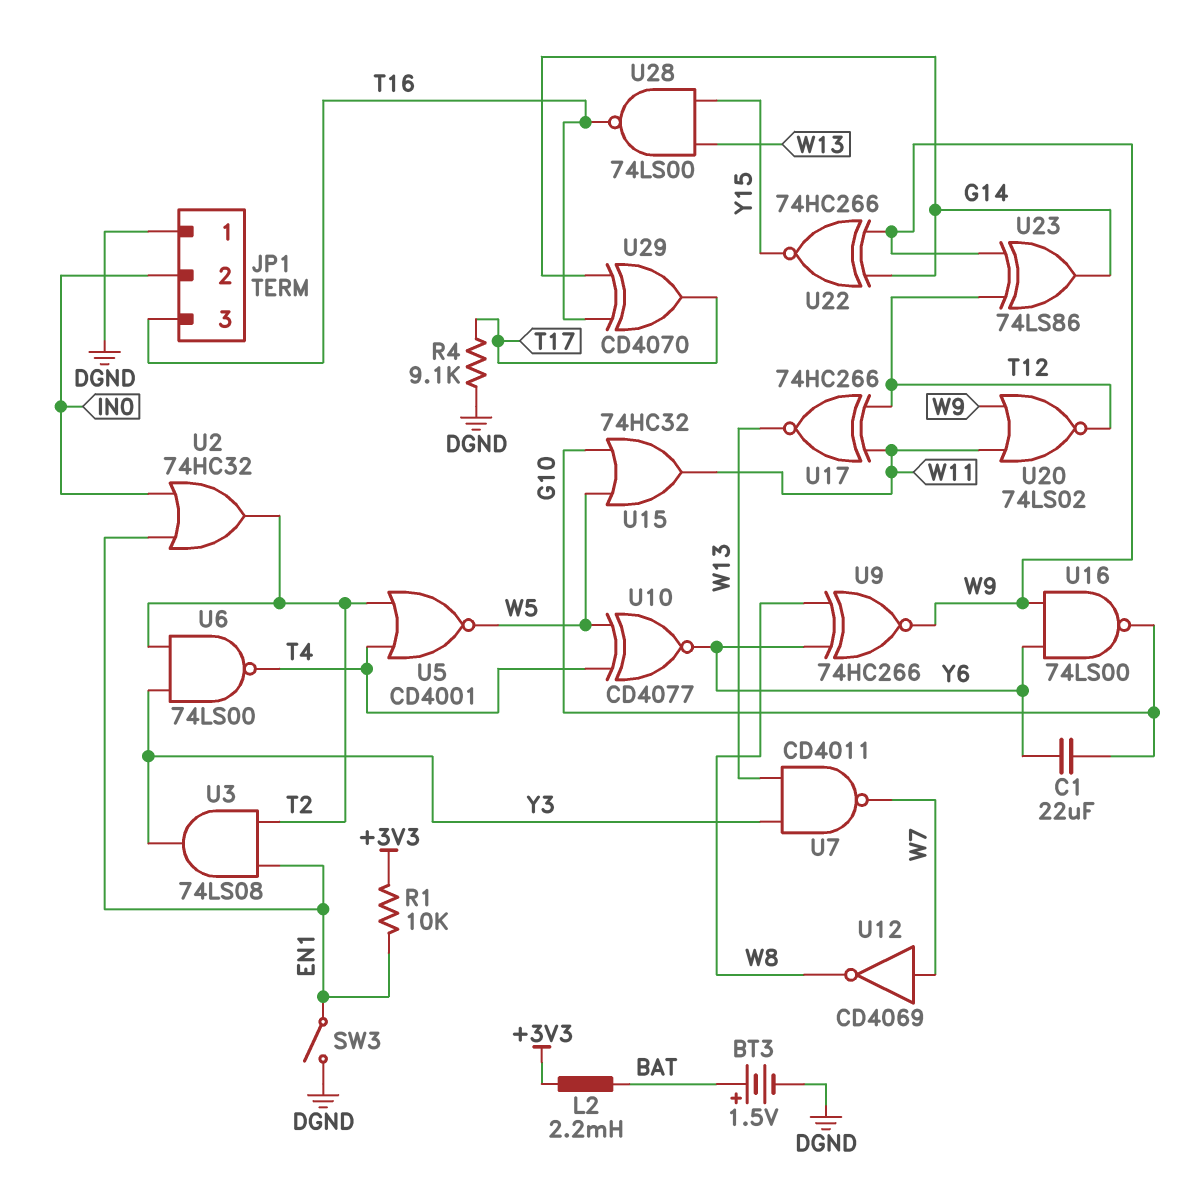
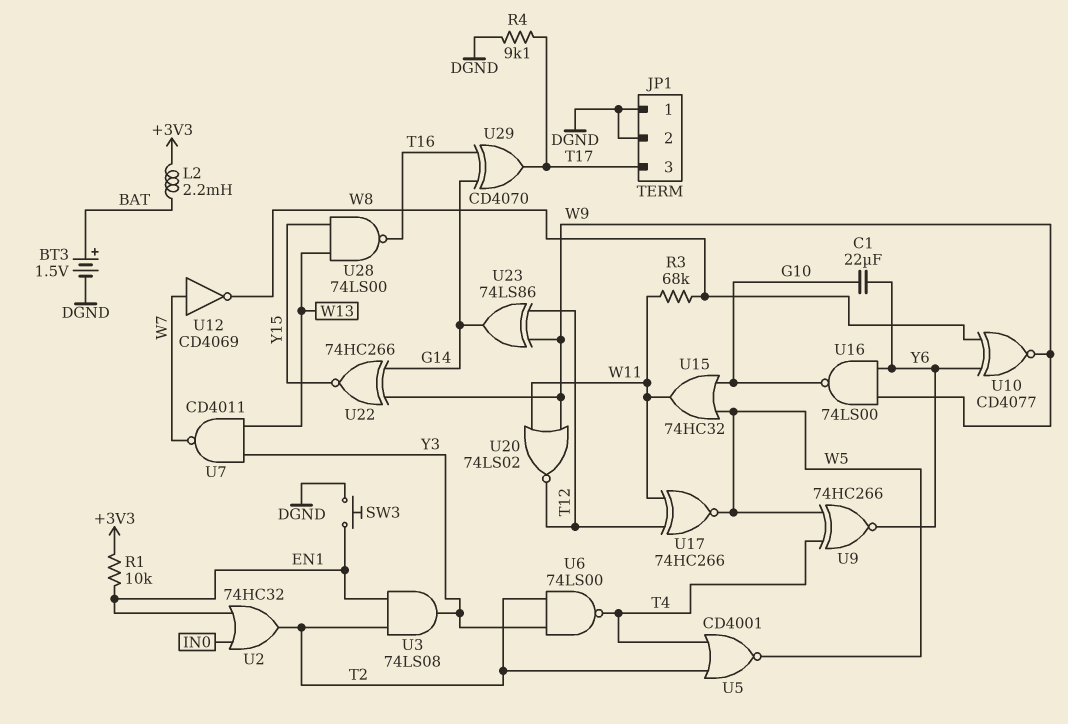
JP1 pin 2: IN0 -> DGND
JP1 pin 3: T16 -> T17
R3: none -> 68k (W8, W11)
SW3: switch (DGND, EN1) -> button (DGND, EN1)
U9: XNOR 74HC266 (in W8, in Y6, out W9) -> XNOR 74HC266 (in T4, in W5, out Y6)
U10: XNOR CD4077 (in T4, in W5, out Y6) -> XNOR CD4077 (in W8, in Y6, out W9)
U17: XNOR 74HC266 (in T12, in W11, out W13) -> XNOR 74HC266 (in T12, in W11, out W5)

